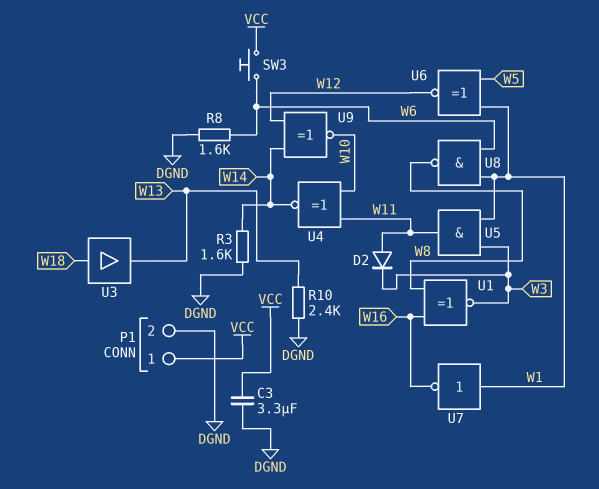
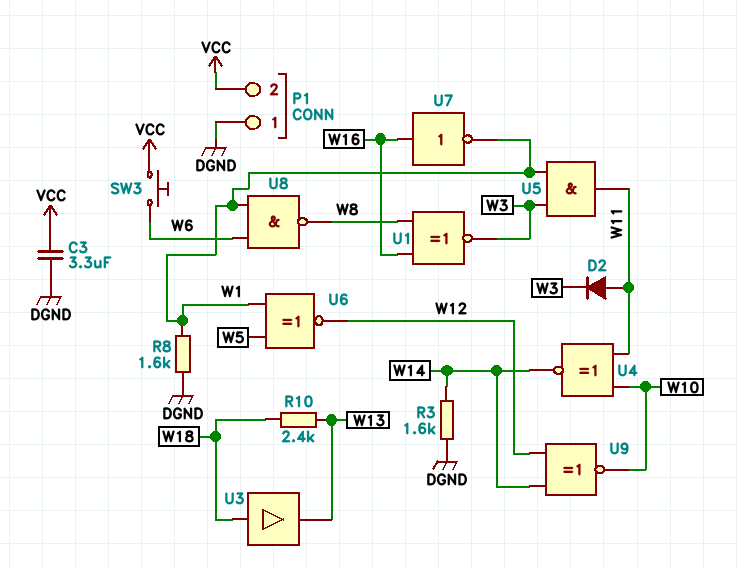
P1 pin 1: VCC -> DGND
P1 pin 2: DGND -> VCC
R8: 1.6k (DGND, W6) -> 1.6k (DGND, W1)
R10: 2.4k (DGND, W13) -> 2.4k (W13, W18)
U7: NOT (in W1, out W16) -> NOT (in W16, out W1)

